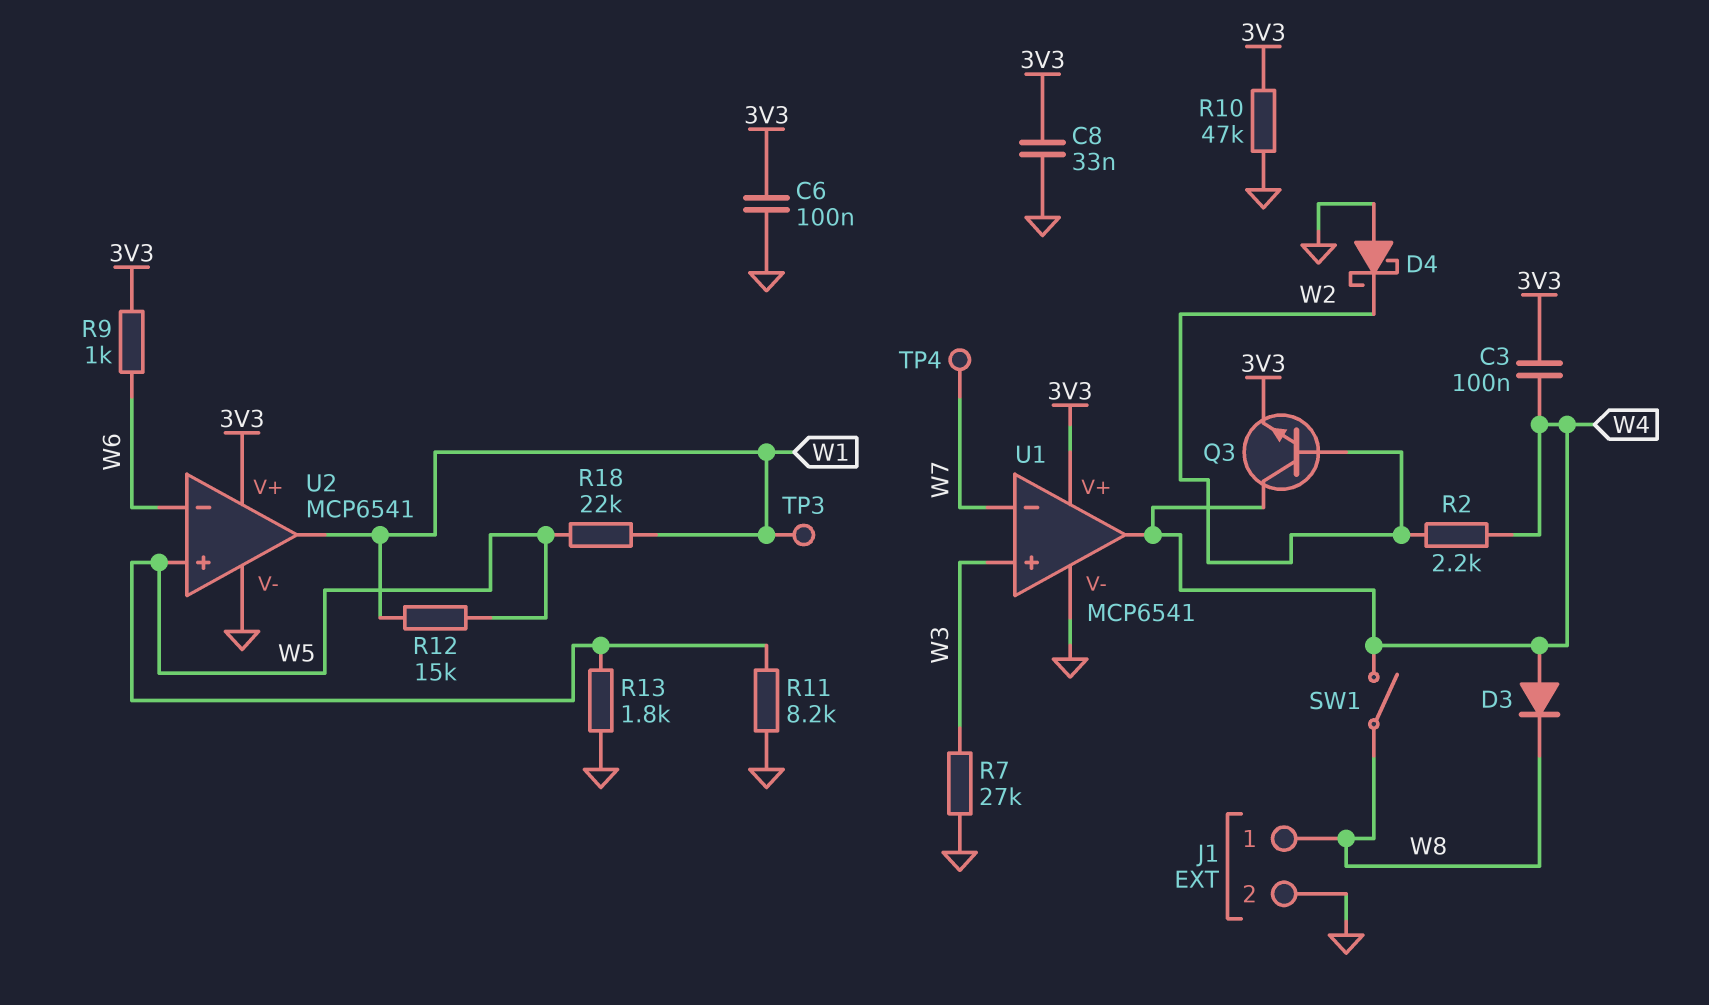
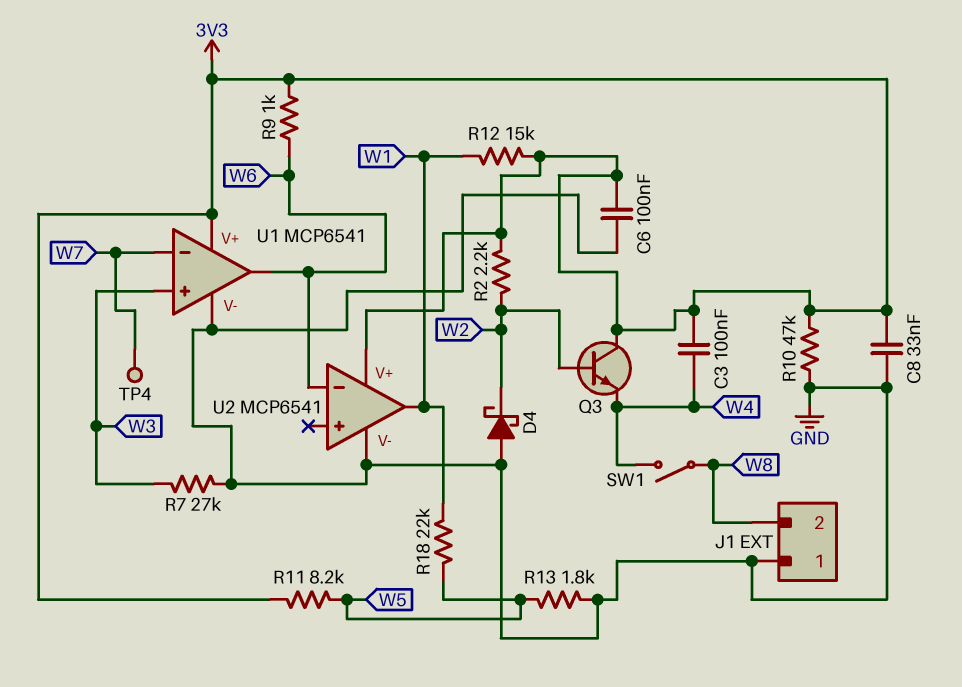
D3: diode (A W4, K W8) -> none
J1 pin 1: W8 -> GND
J1 pin 2: GND -> W8
Q3: NPN (B W2, C W4, E 3V3) -> NPN (B W2, C 3V3, E W4)
R2: 2.2k (W2, W4) -> 2.2k (3V3, W2)
R11: 8.2k (GND, W5) -> 8.2k (3V3, W5)
R12: 15k (W1, W5) -> 15k (3V3, W1)
TP3: test point (W1) -> none
U1 pin out: W4 -> W6
U2 pin in+: W5 -> none

